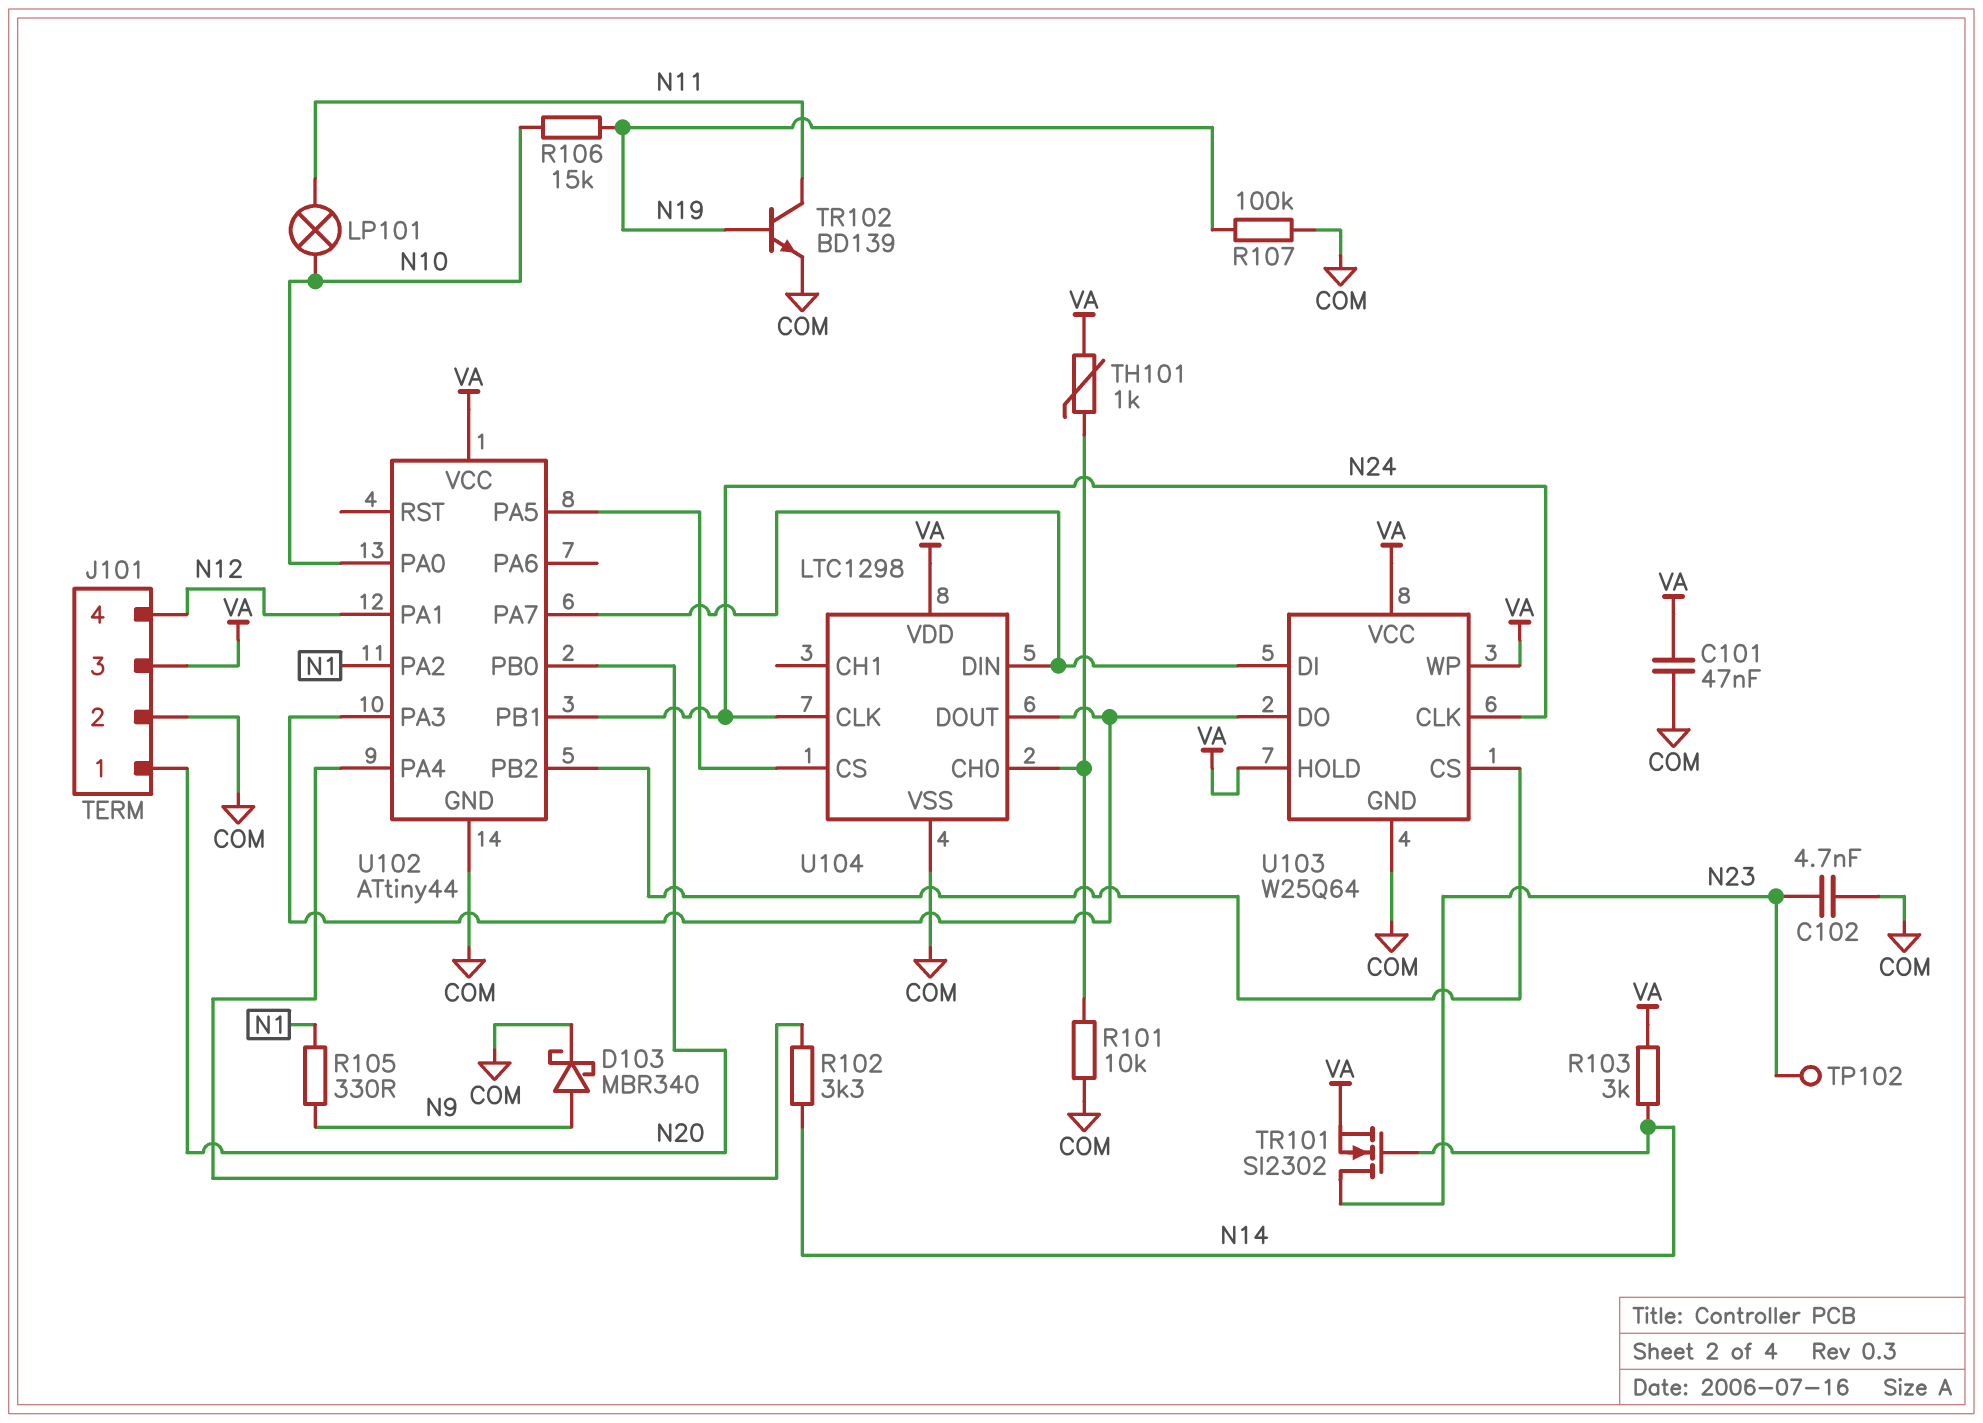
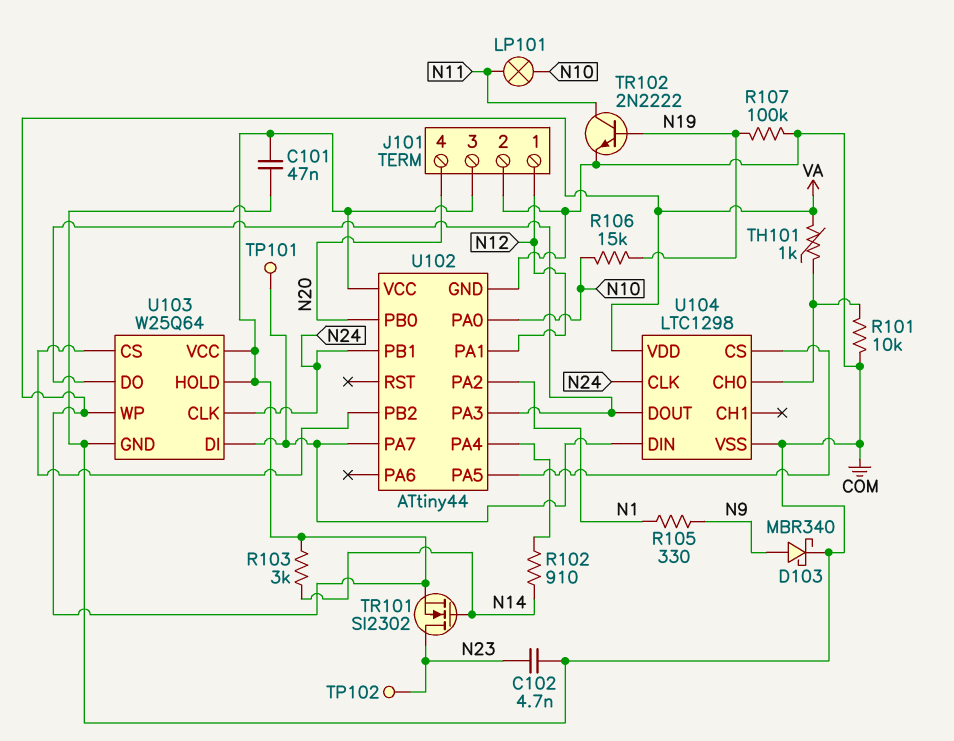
J101 pin 1: N20 -> N12
J101 pin 4: N12 -> N20
R102: 3.3k (N14, U102/PA4) -> 910 (N14, U102/PA4)
TP101: none -> test point (U102/PA7)
TR102: NPN BD139 (B N19, C N11, E COM) -> NPN 2N2222 (B N19, C N11, E COM)

